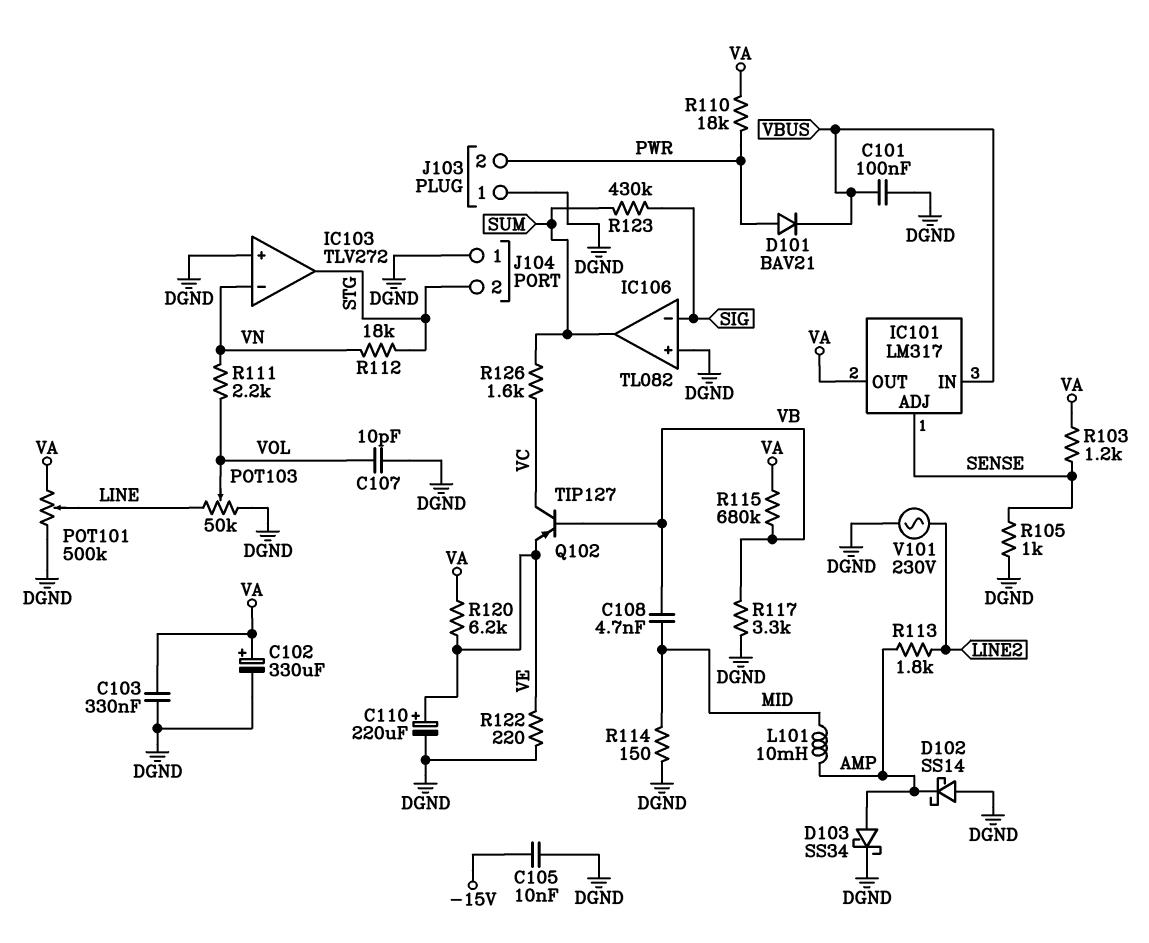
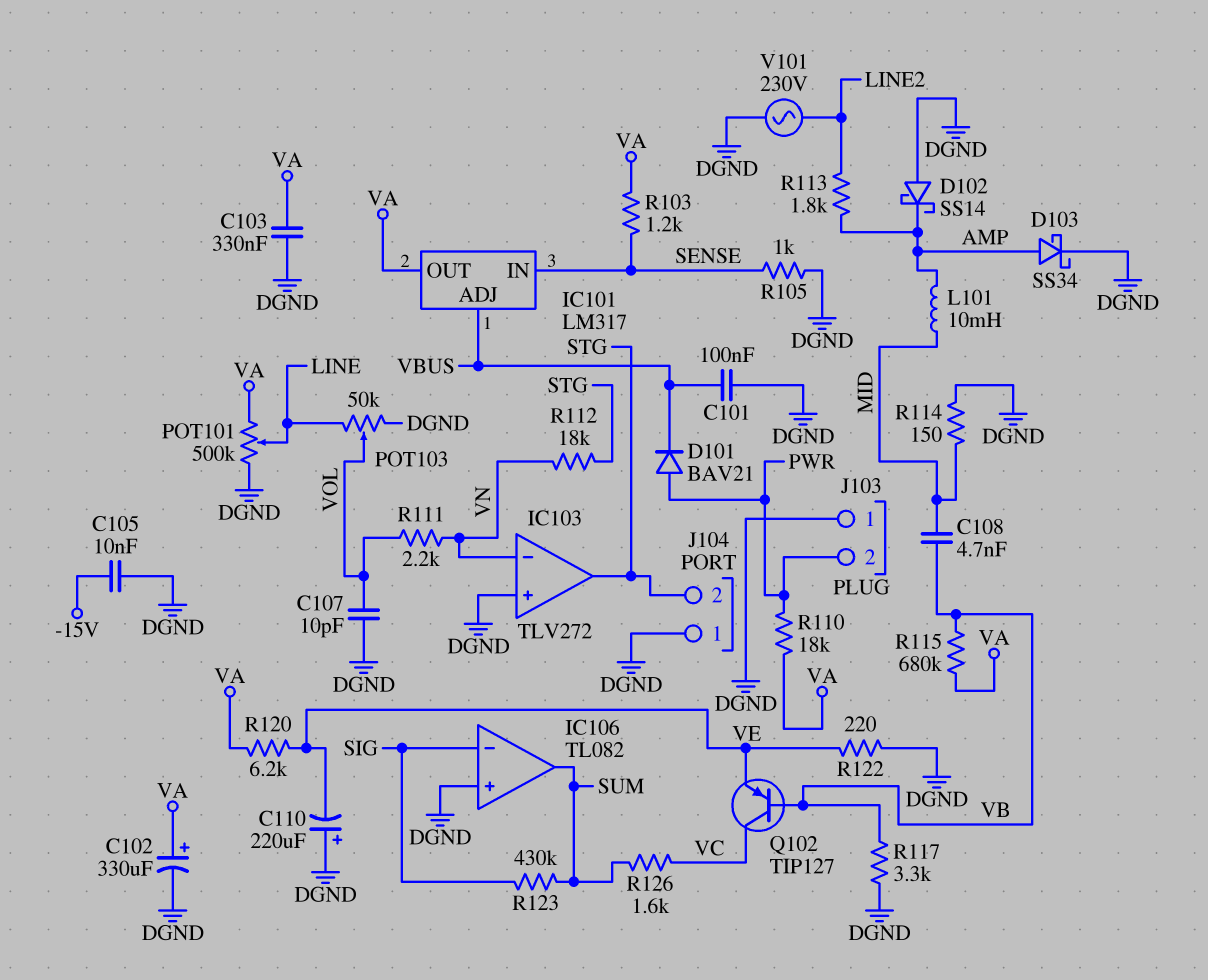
C110: 220uF (plus VE, minus DGND) -> 220uF (plus DGND, minus VE)
IC101 pin ADJ: SENSE -> VBUS
IC101 pin IN: VBUS -> SENSE

